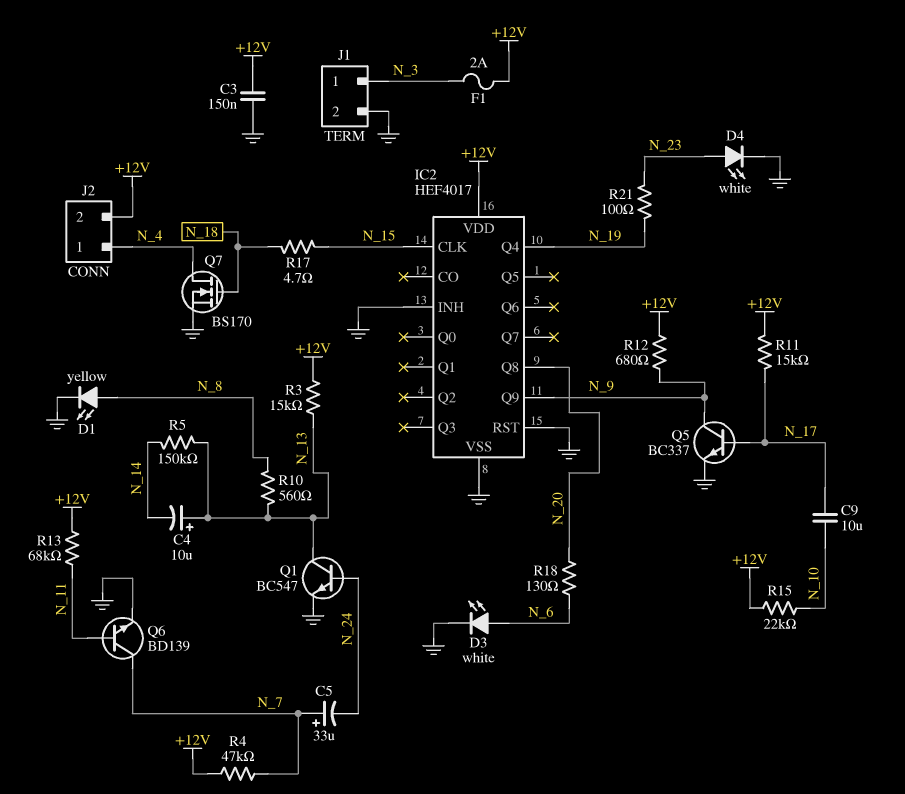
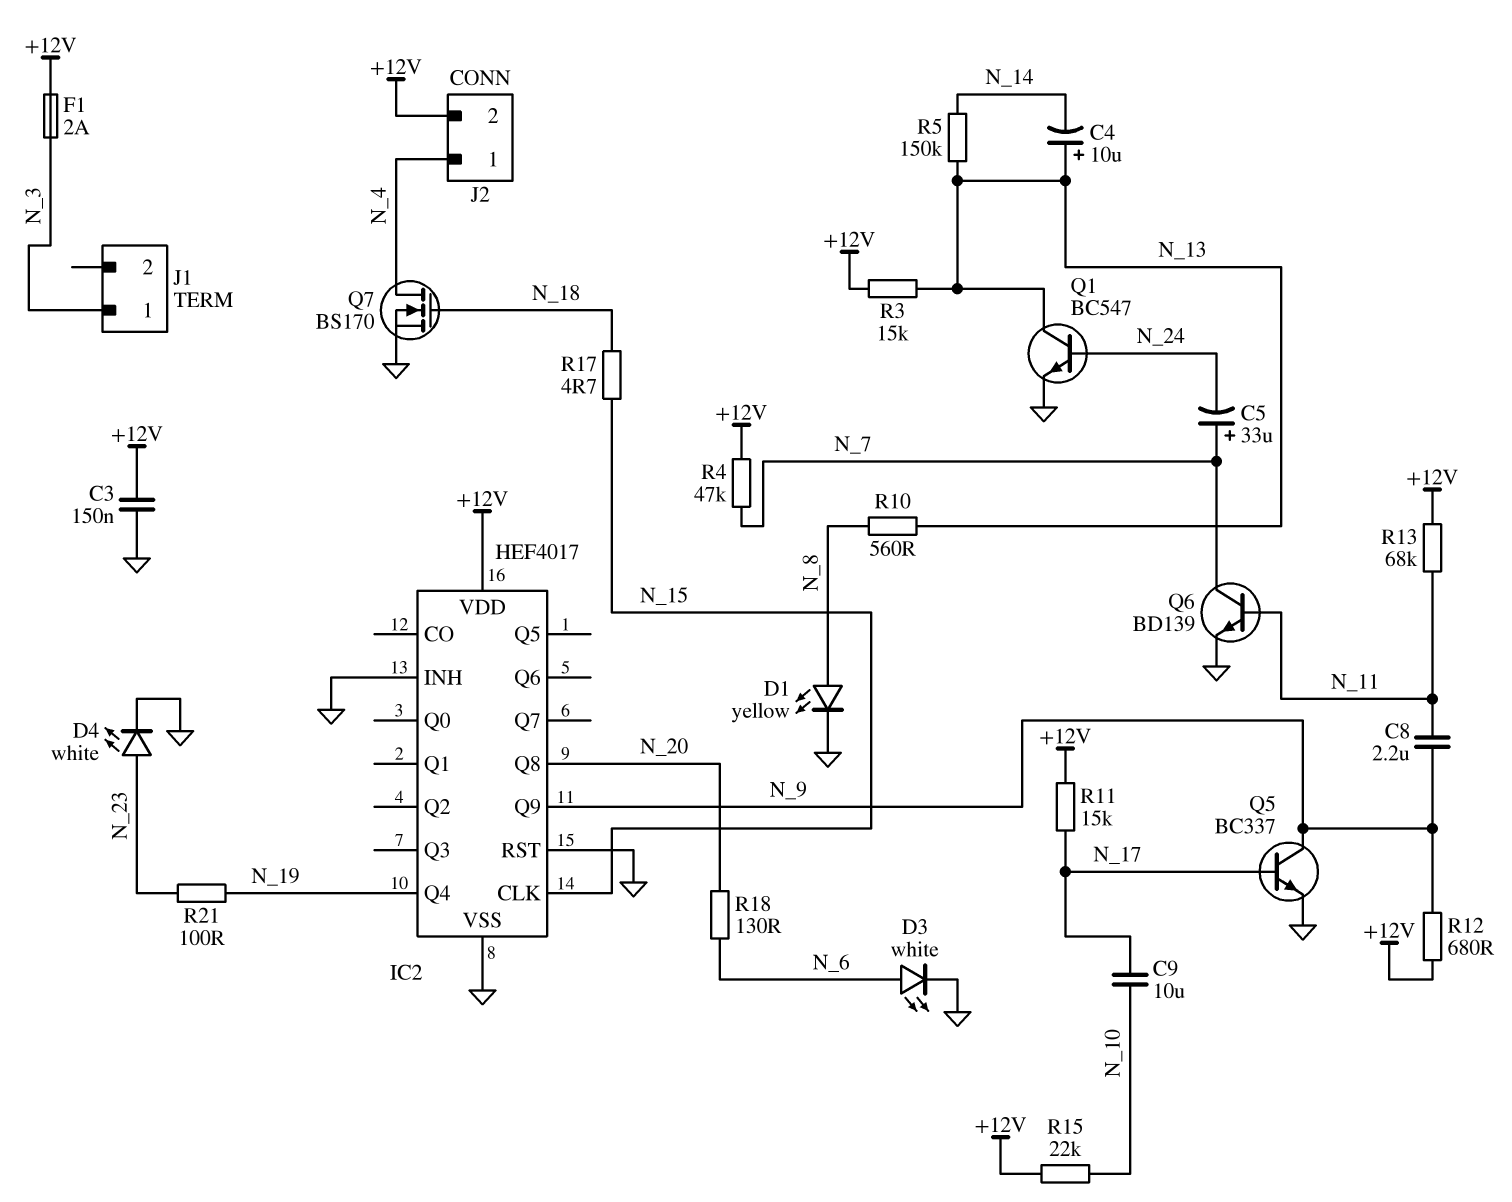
C8: none -> 2.2uF (N_9, N_11)
J1 pin 2: GND -> none

